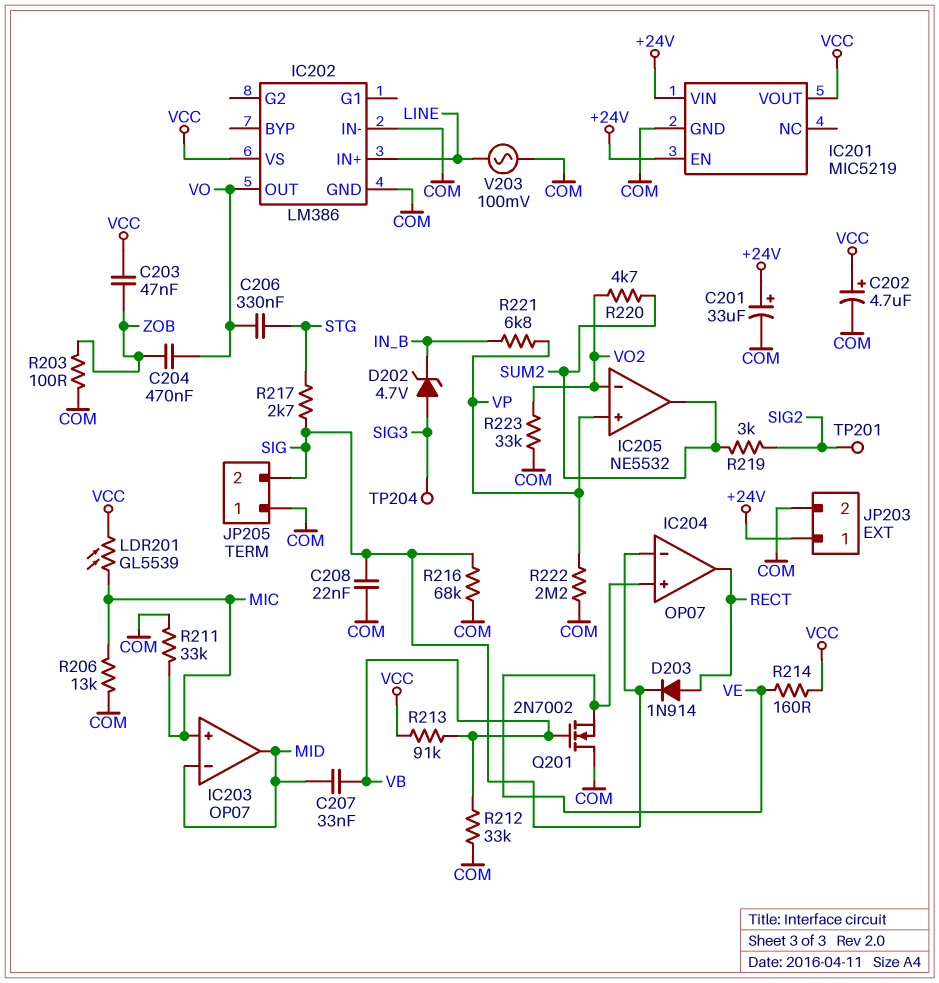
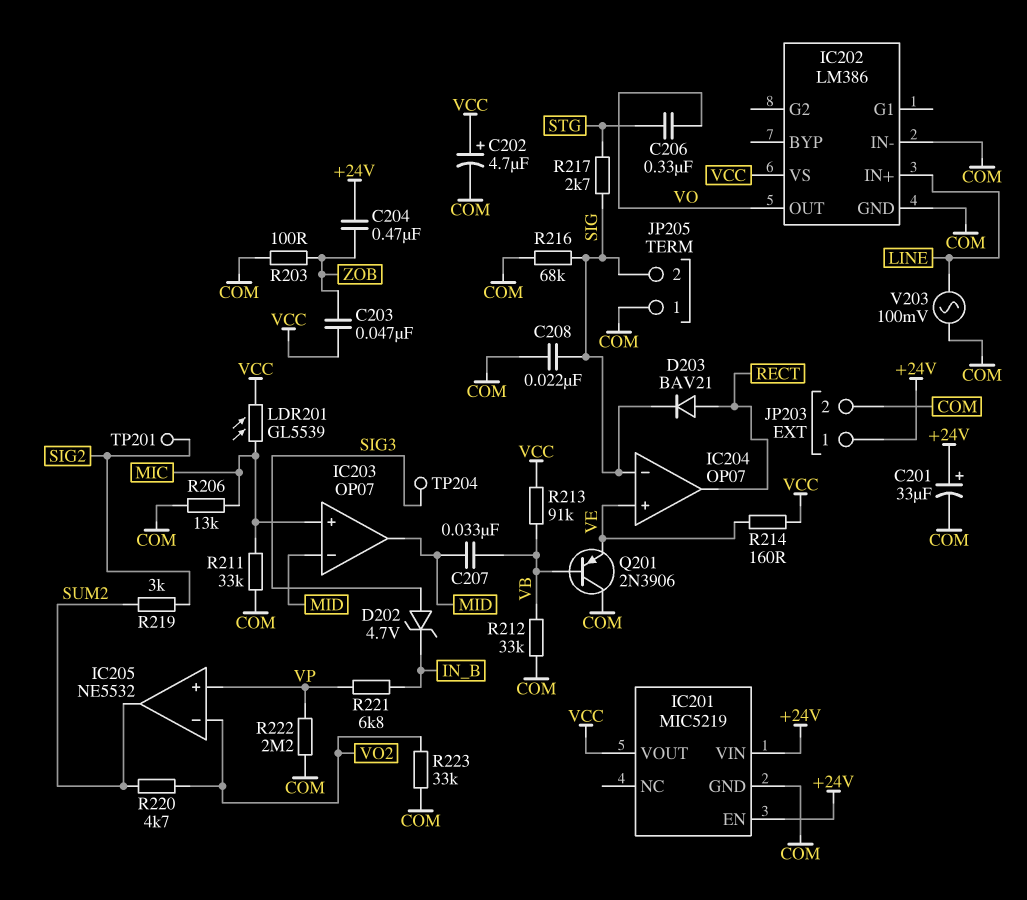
C204: 470nF (VO, ZOB) -> 470nF (+24V, ZOB)
D203: diode 1N914 (A RECT, K SIG) -> diode BAV21 (A RECT, K SIG)
Q201: NMOS 2N7002 (G VB, D COM, S VE) -> PNP 2N3906 (B VB, C COM, E VE)

